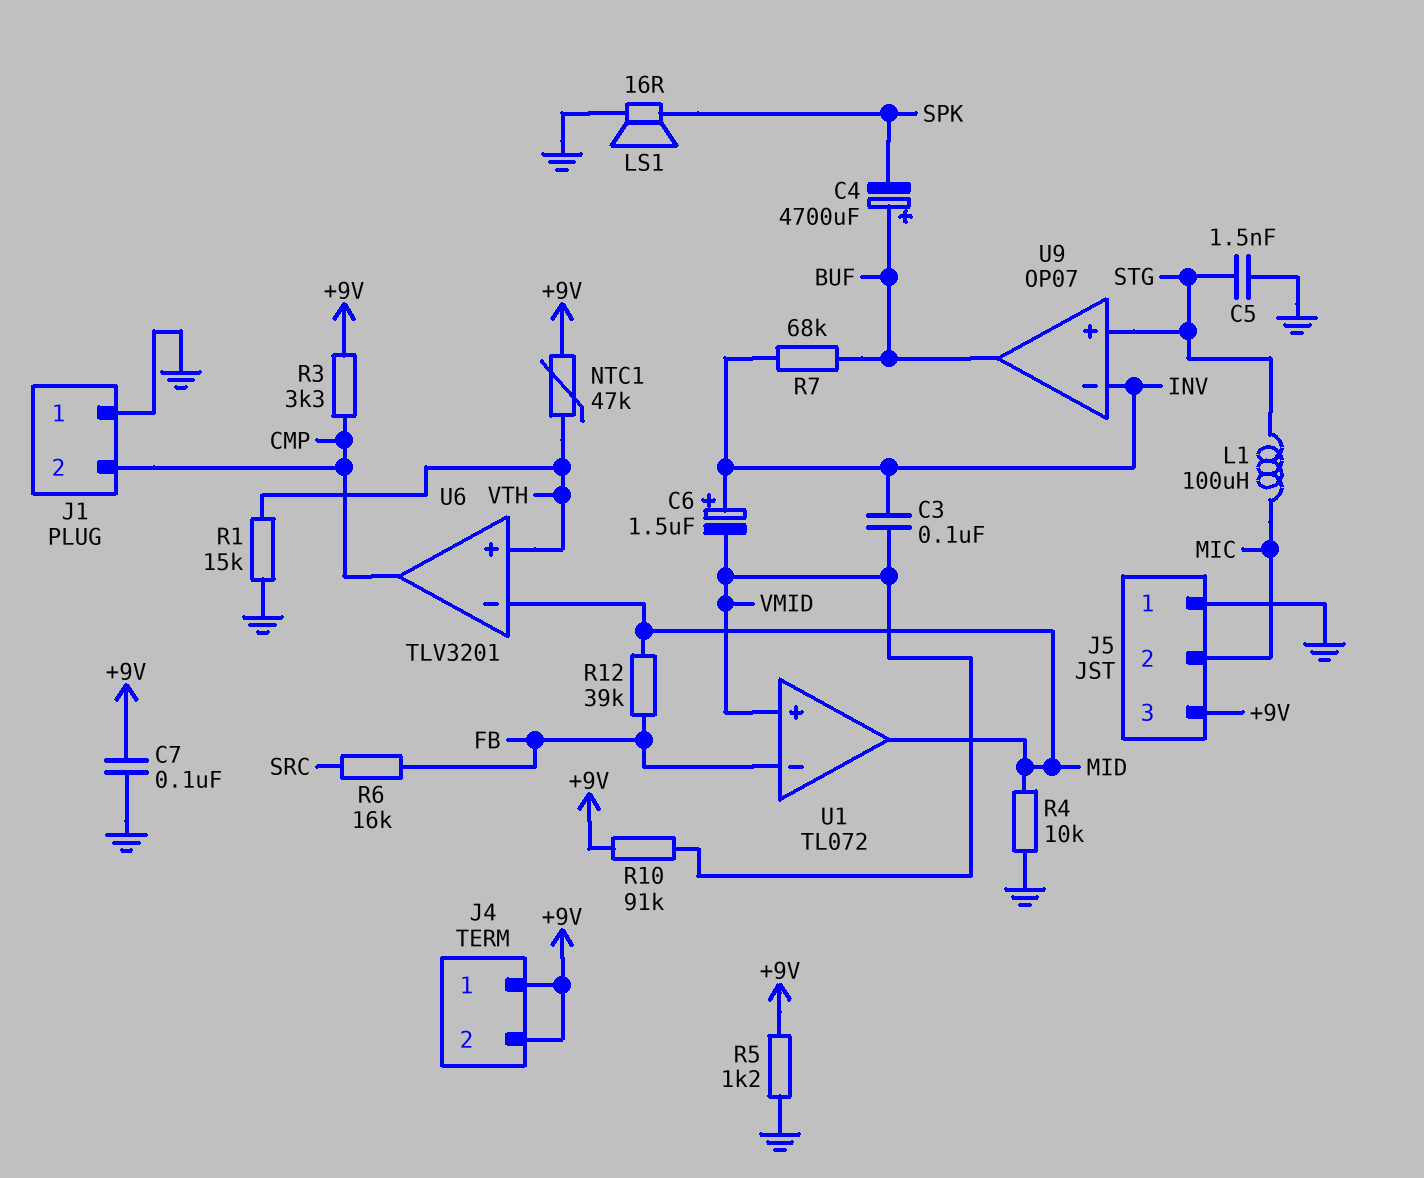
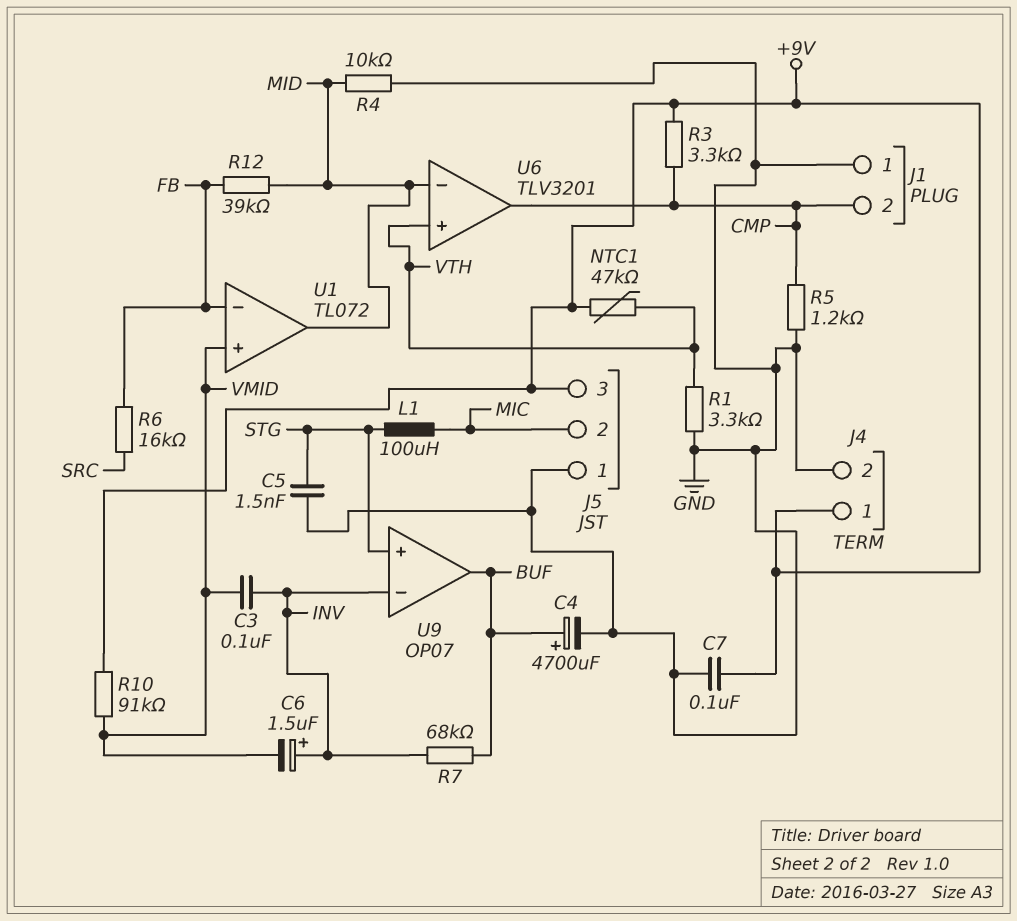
C4: 4700uF (plus BUF, minus SPK) -> 4700uF (plus BUF, minus GND)
J4 pin 2: +9V -> GND
LS1: speaker 16R (GND, SPK) -> none
R1: 15k (GND, VTH) -> 3.3k (GND, VTH)
R5: 1.2k (+9V, GND) -> 1.2k (CMP, GND)

